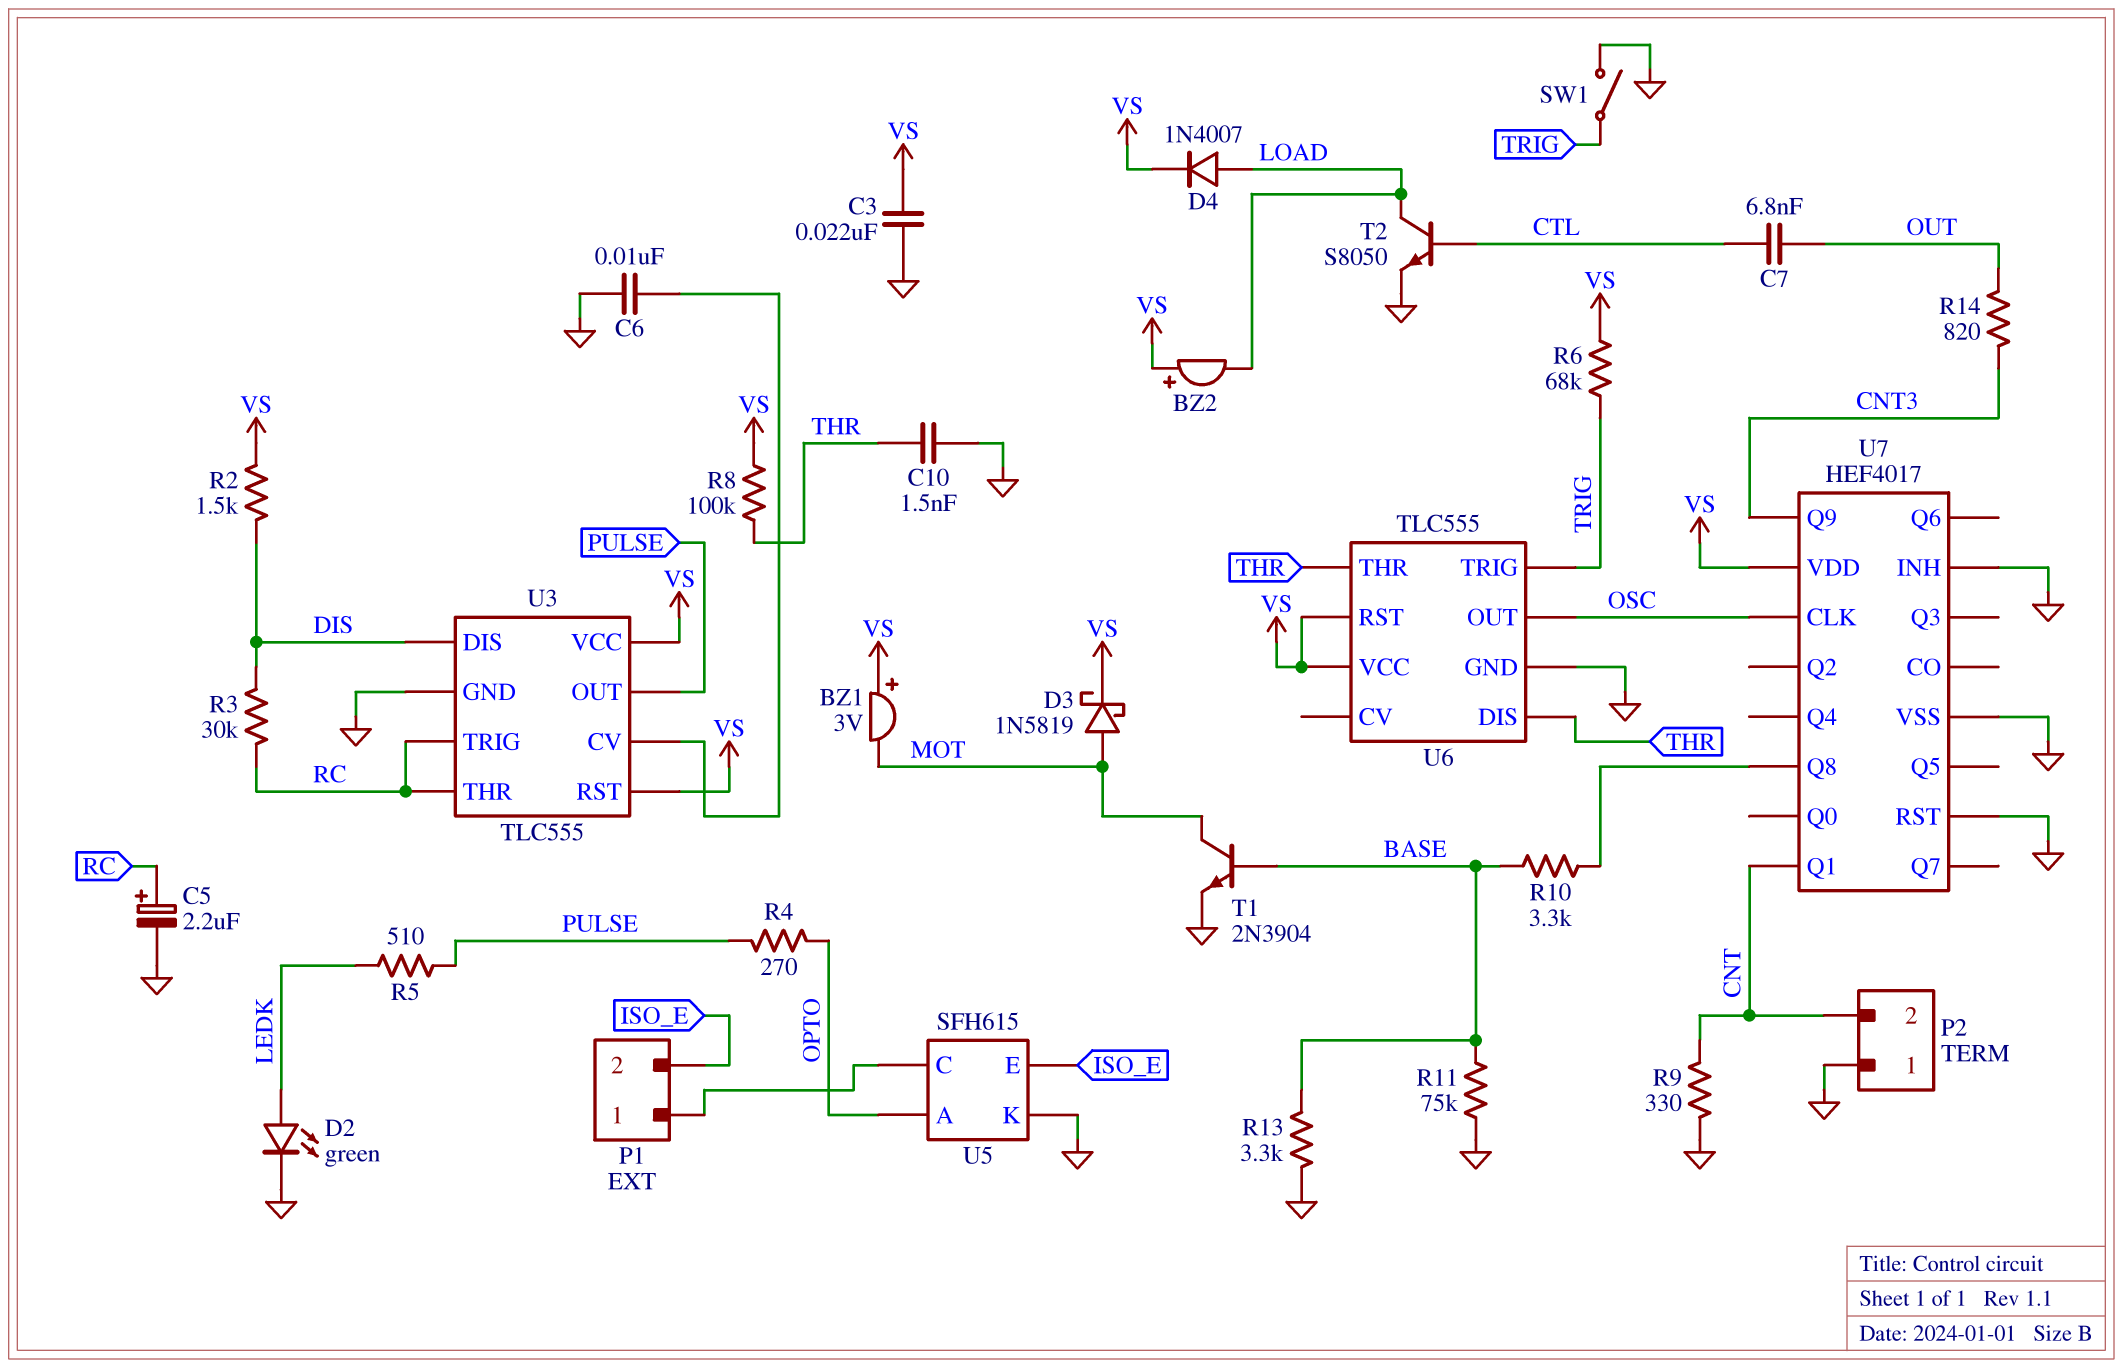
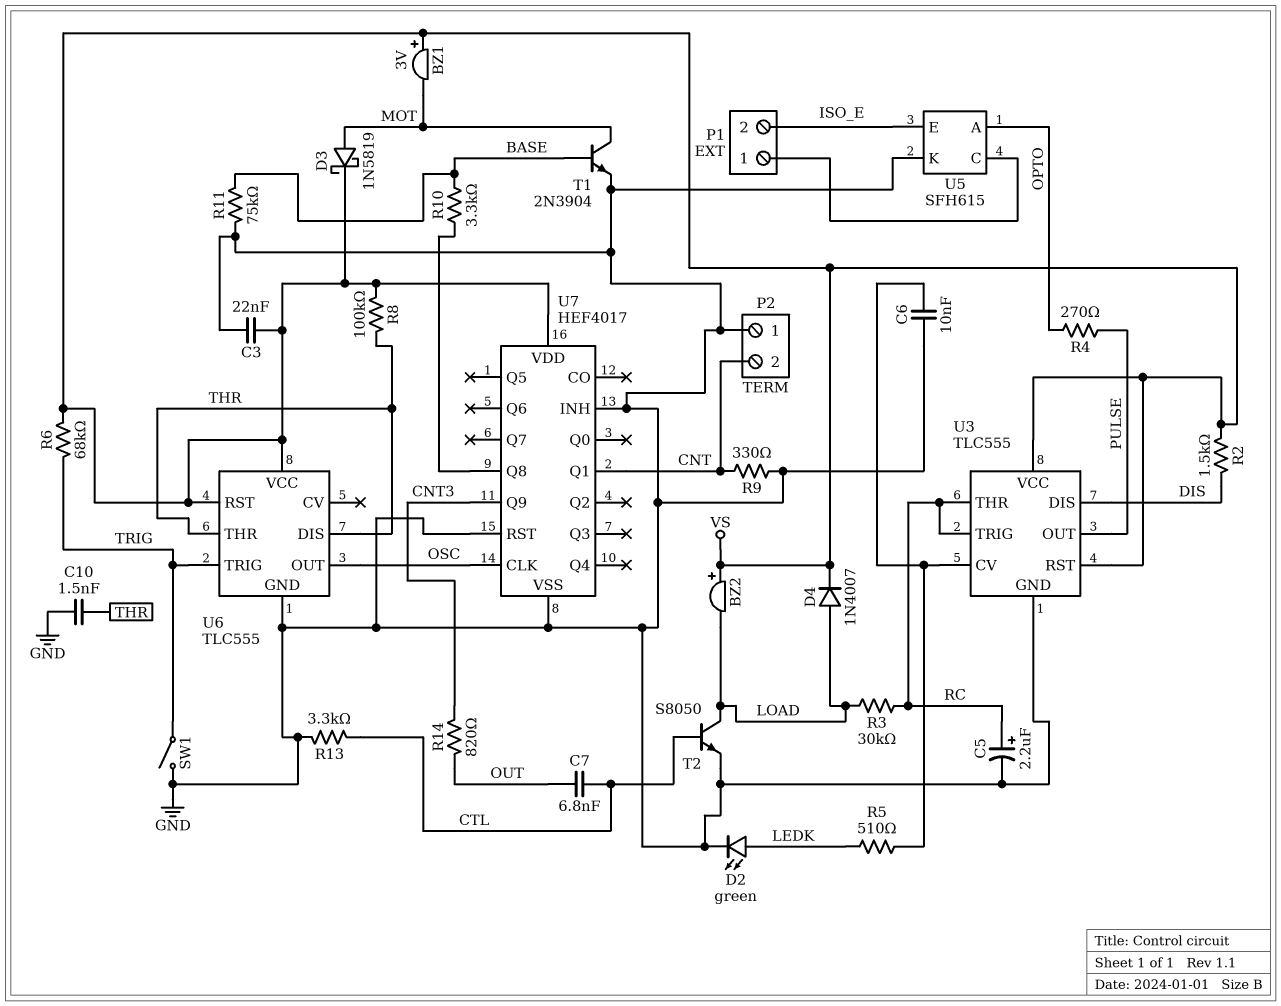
R3: 30k (DIS, RC) -> 30k (LOAD, RC)
R5: 510 (LEDK, PULSE) -> 510 (LEDK, U3/CV)
R13: 3.3k (BASE, GND) -> 3.3k (CTL, GND)

